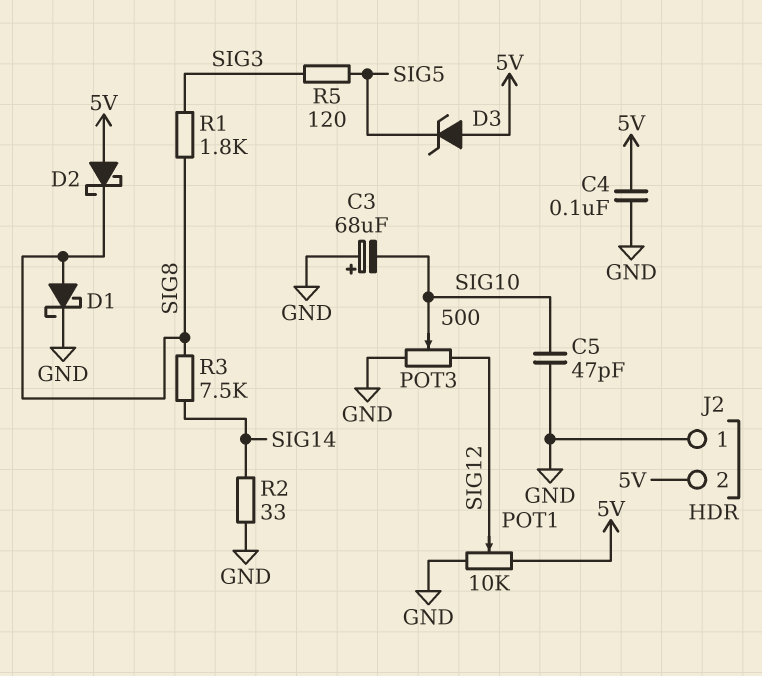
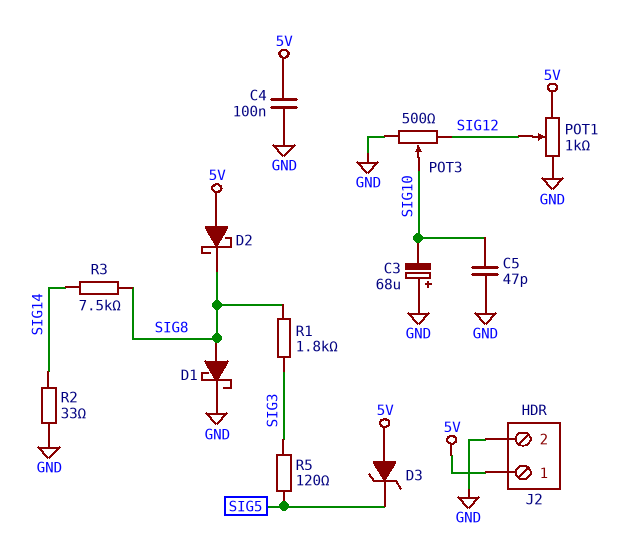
J2 pin 1: GND -> 5V
J2 pin 2: 5V -> GND
POT1: 10k (5V, GND, wiper SIG12) -> 1k (5V, GND, wiper SIG12)

